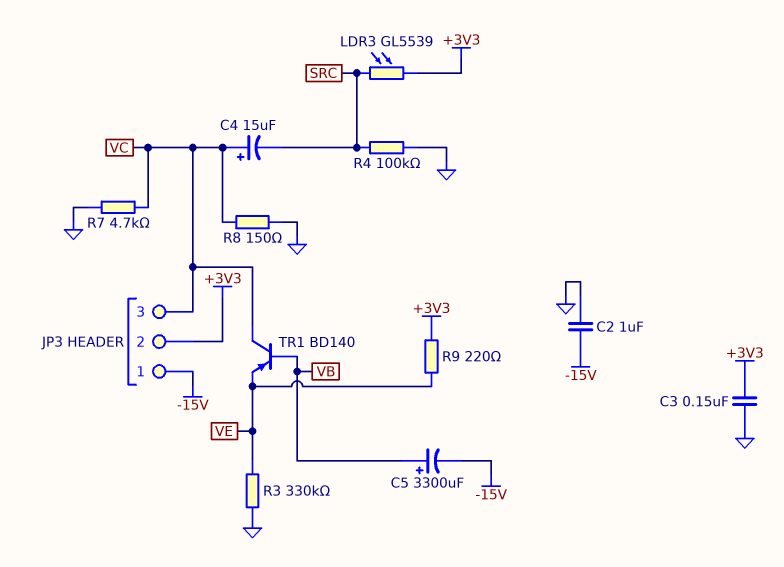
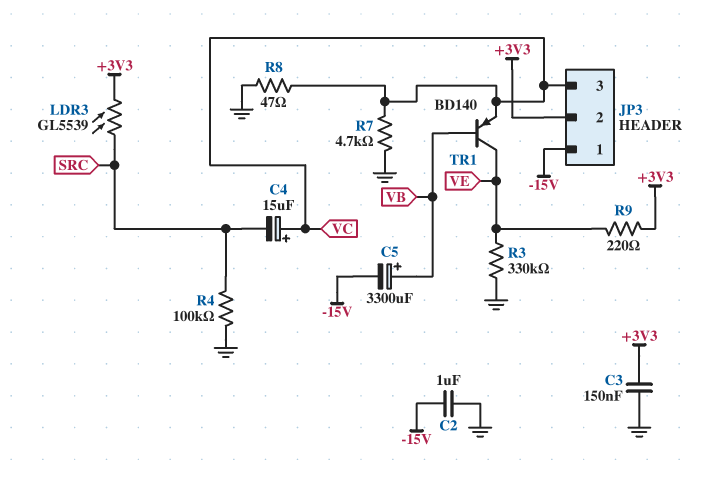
R8: 150 (GND, VC) -> 47 (GND, VC)
TR1: PNP BD140 (B VB, C VC, E VE) -> PNP BD140 (B VB, C VE, E VC)

